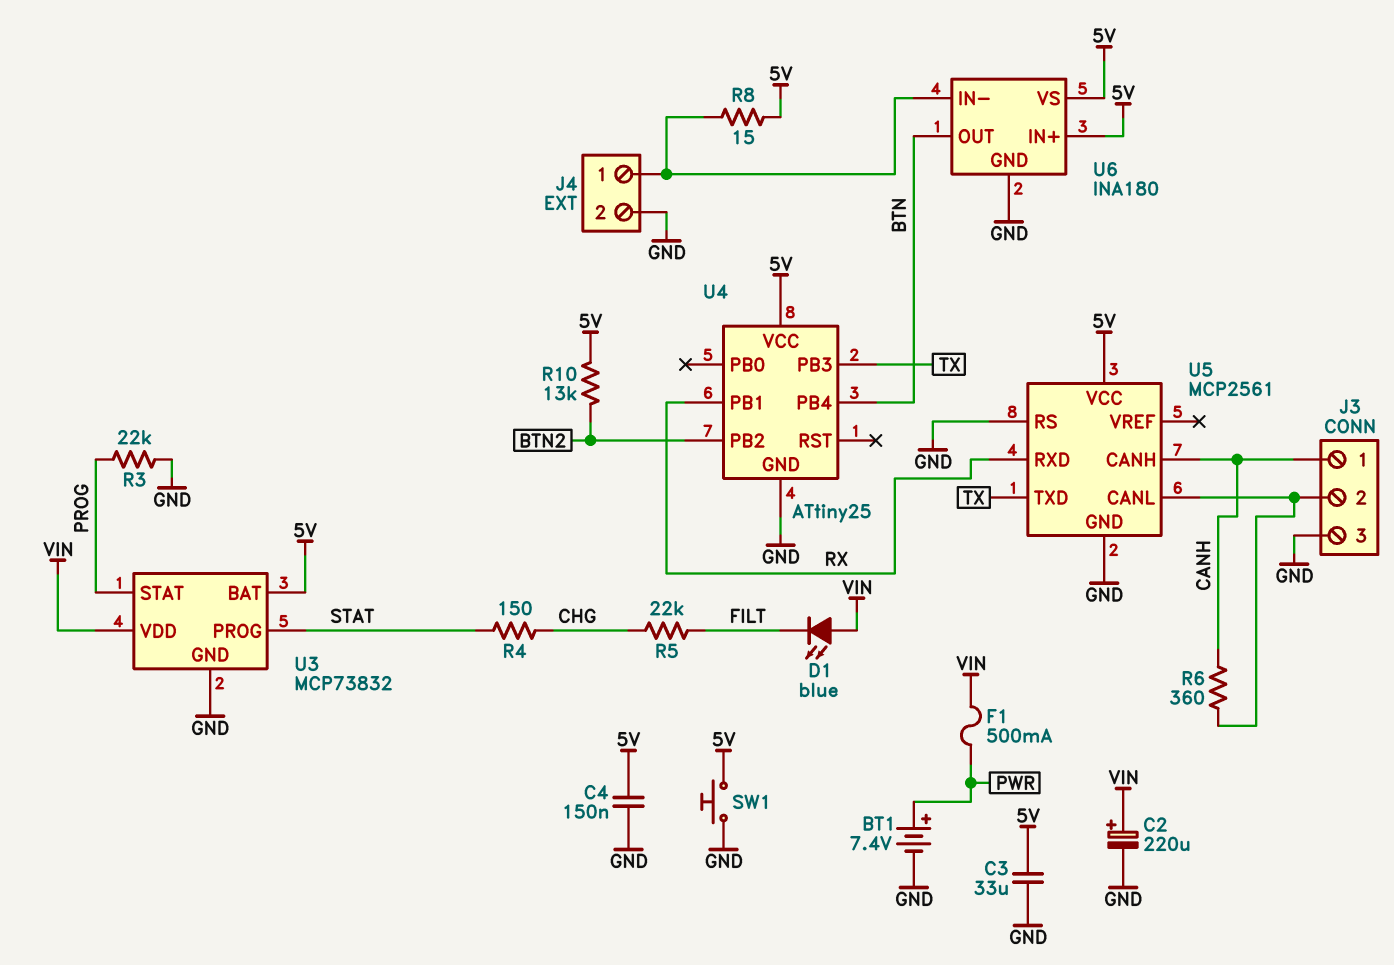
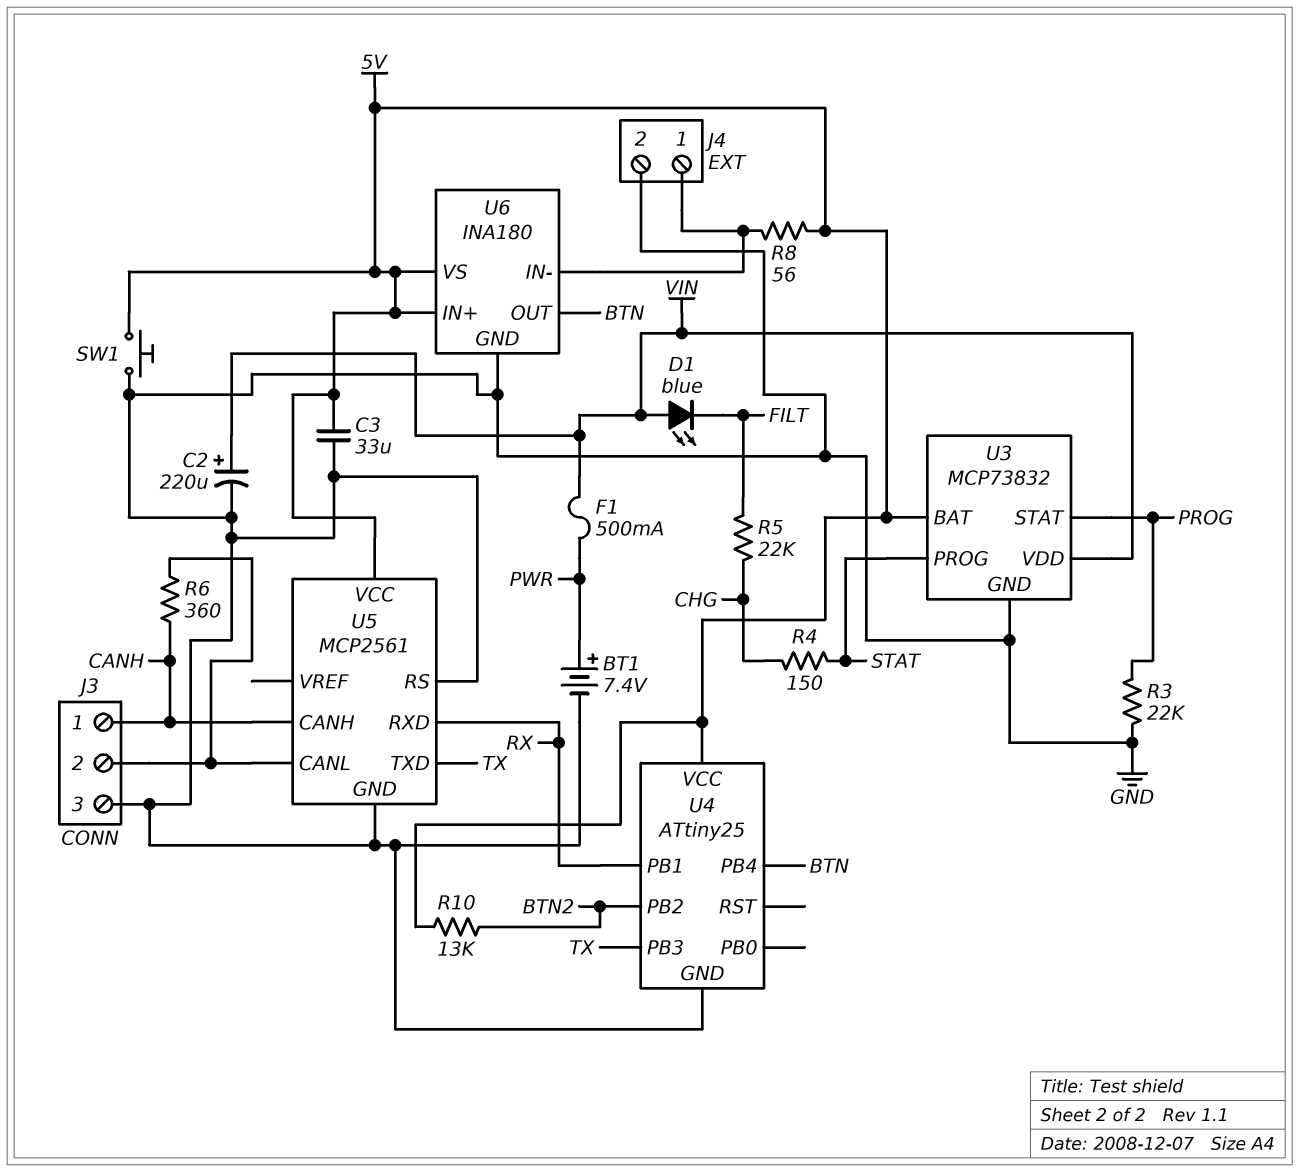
C4: 150nF (5V, GND) -> none
R8: 15 (5V, J4/1) -> 56 (5V, J4/1)

